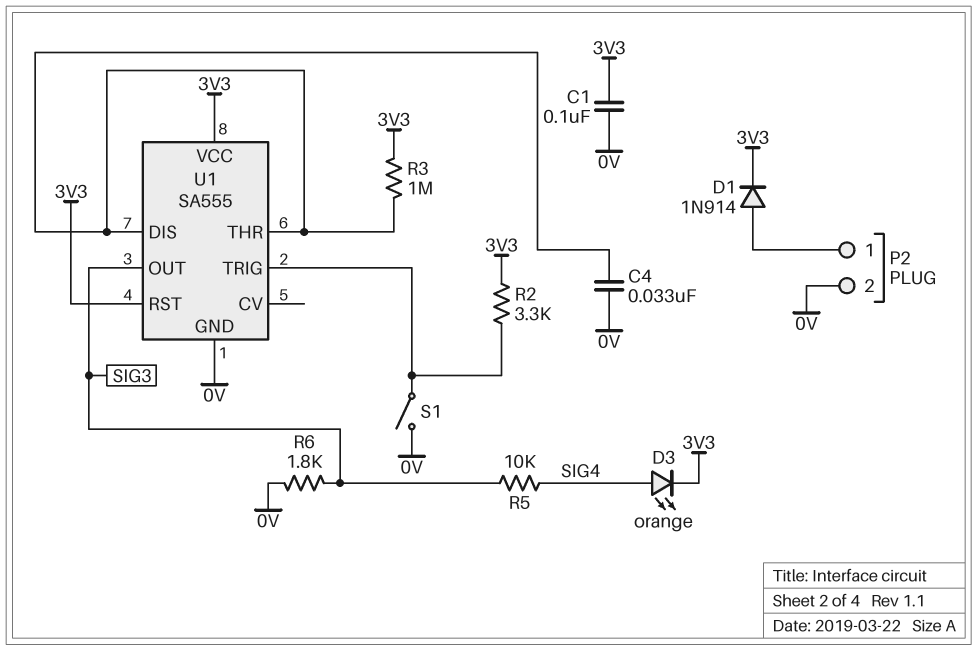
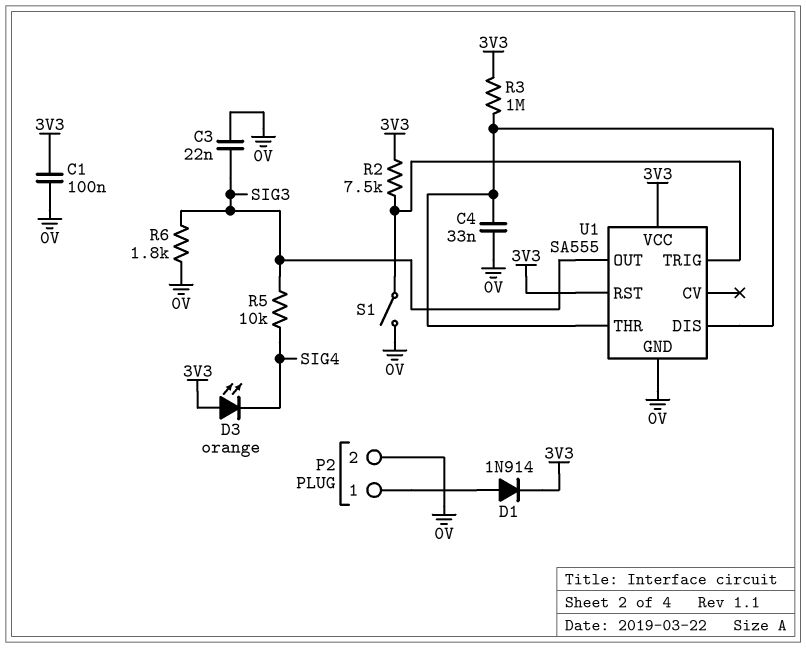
C3: none -> 22nF (0V, SIG3)
D3: LED orange (A SIG4, K 3V3) -> LED orange (A 3V3, K SIG4)
R2: 3.3k (3V3, U1/TRIG) -> 7.5k (3V3, U1/TRIG)

